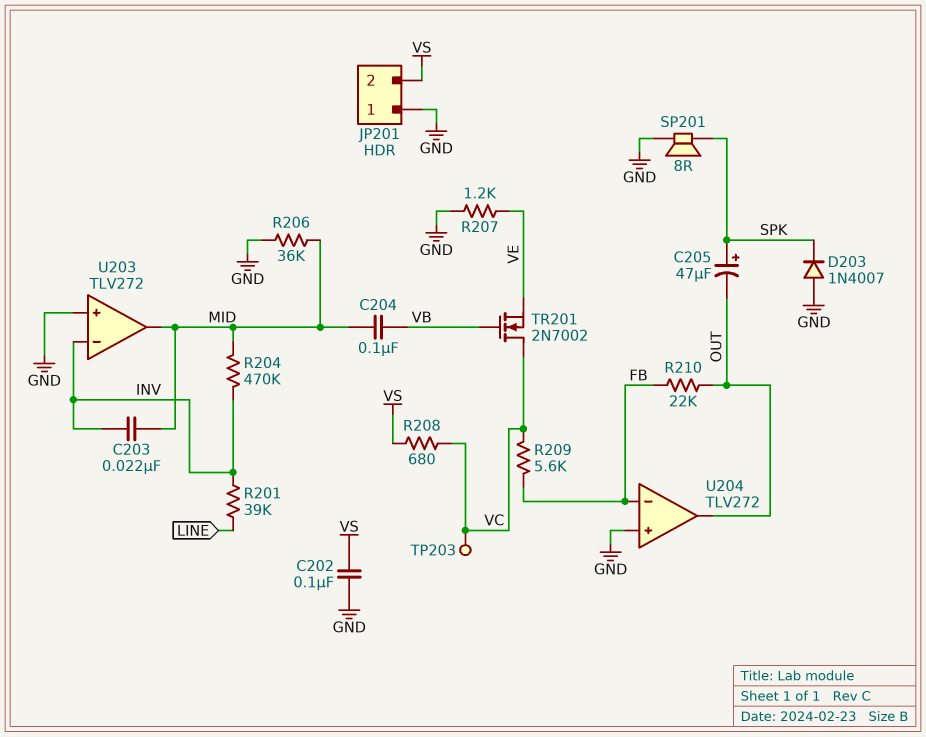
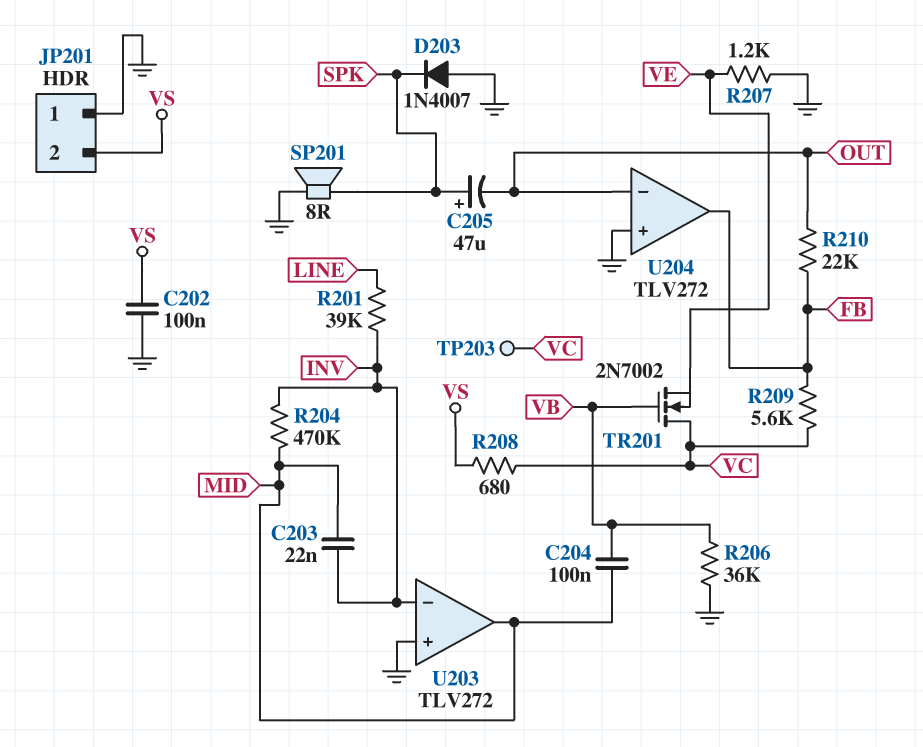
R206: 36k (GND, MID) -> 36k (GND, VB)
U204 pin in-: FB -> OUT
U204 pin out: OUT -> FB

